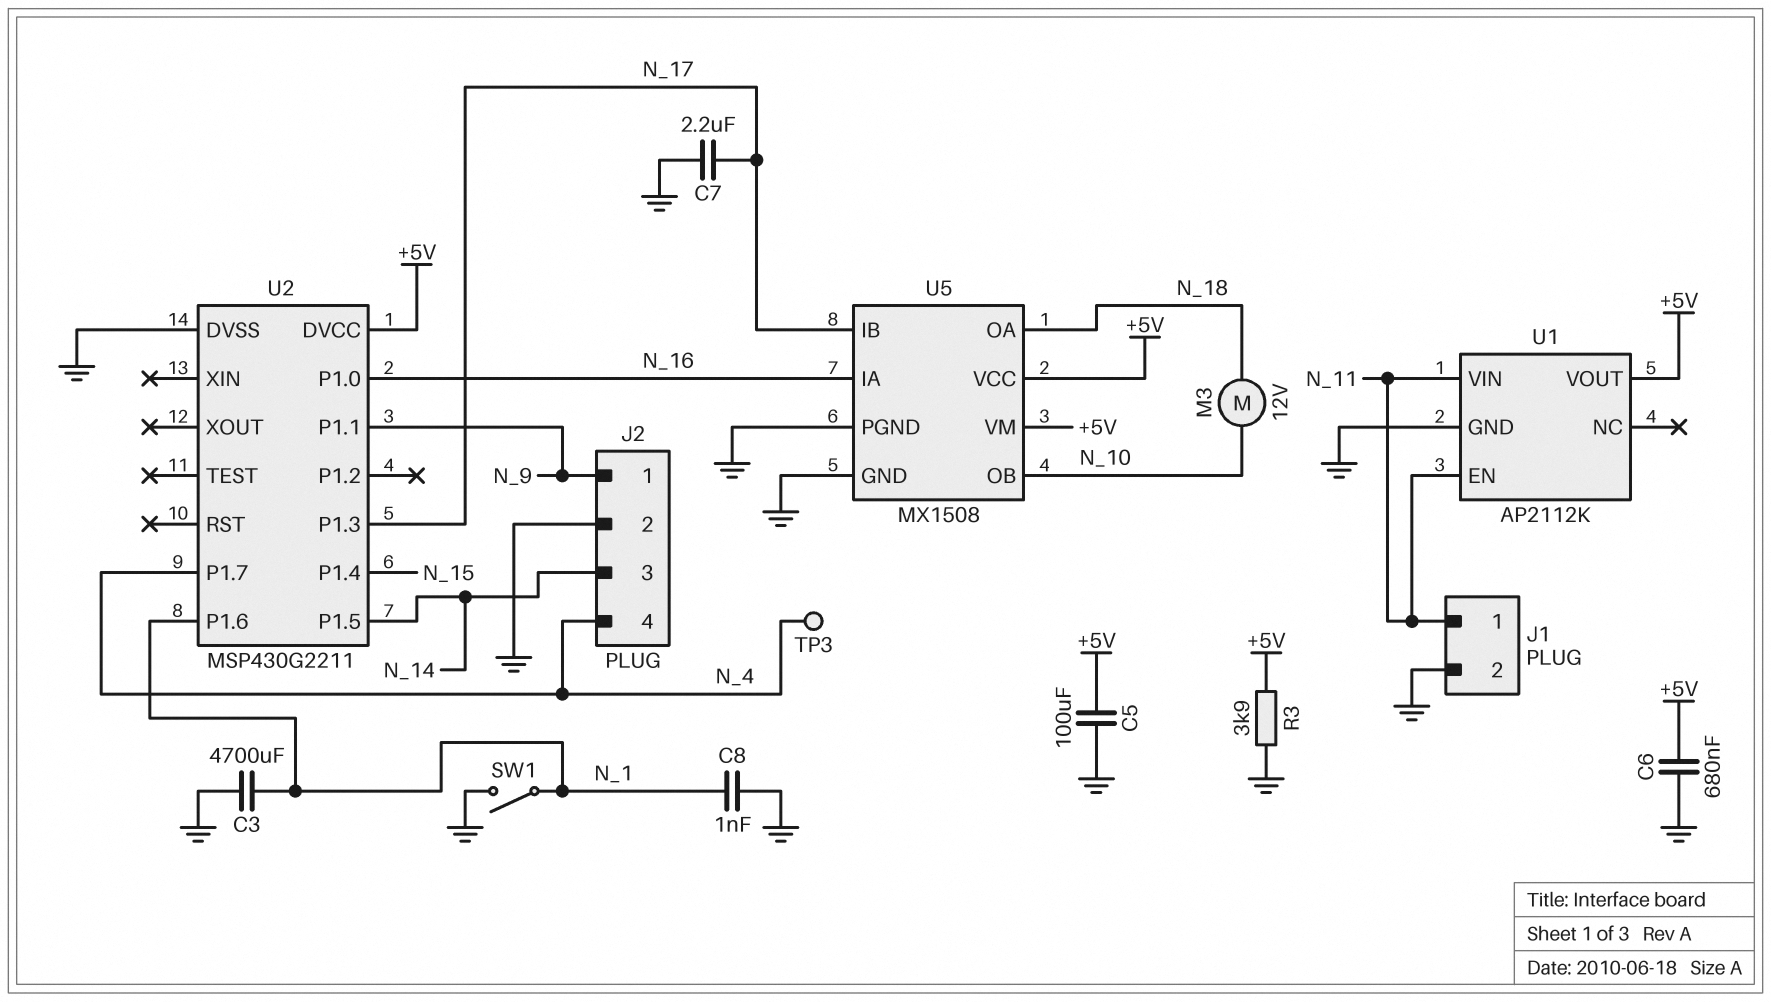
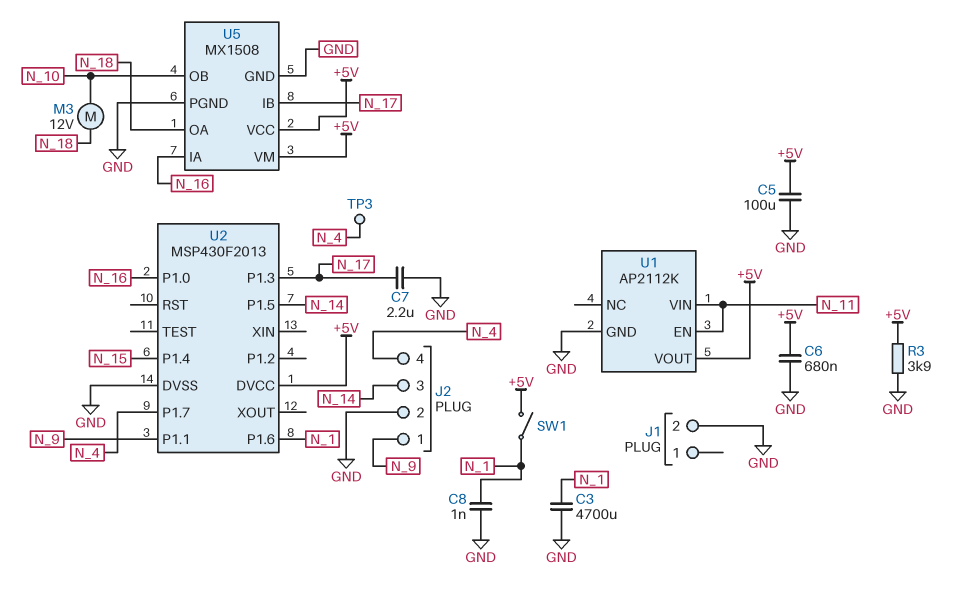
J1 pin 1: N_11 -> none
SW1: switch (GND, N_1) -> switch (+5V, N_1)
U2: MSP430G2211 -> MSP430F2013

